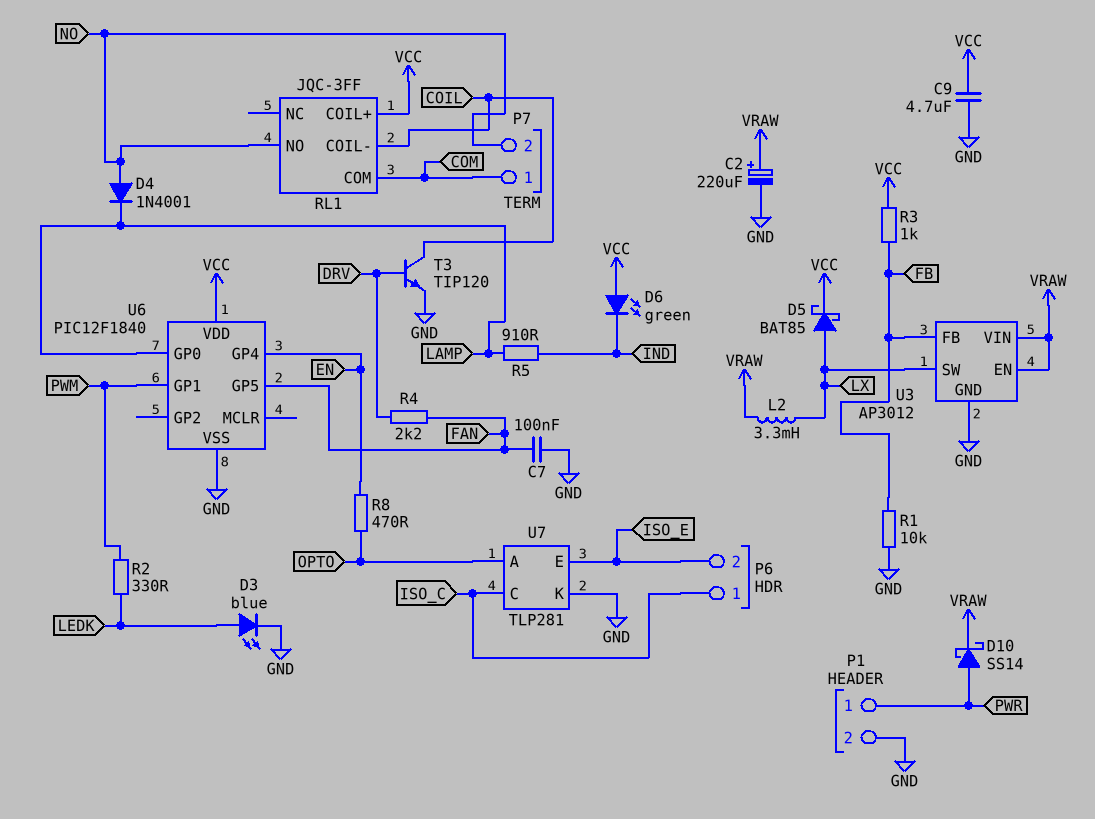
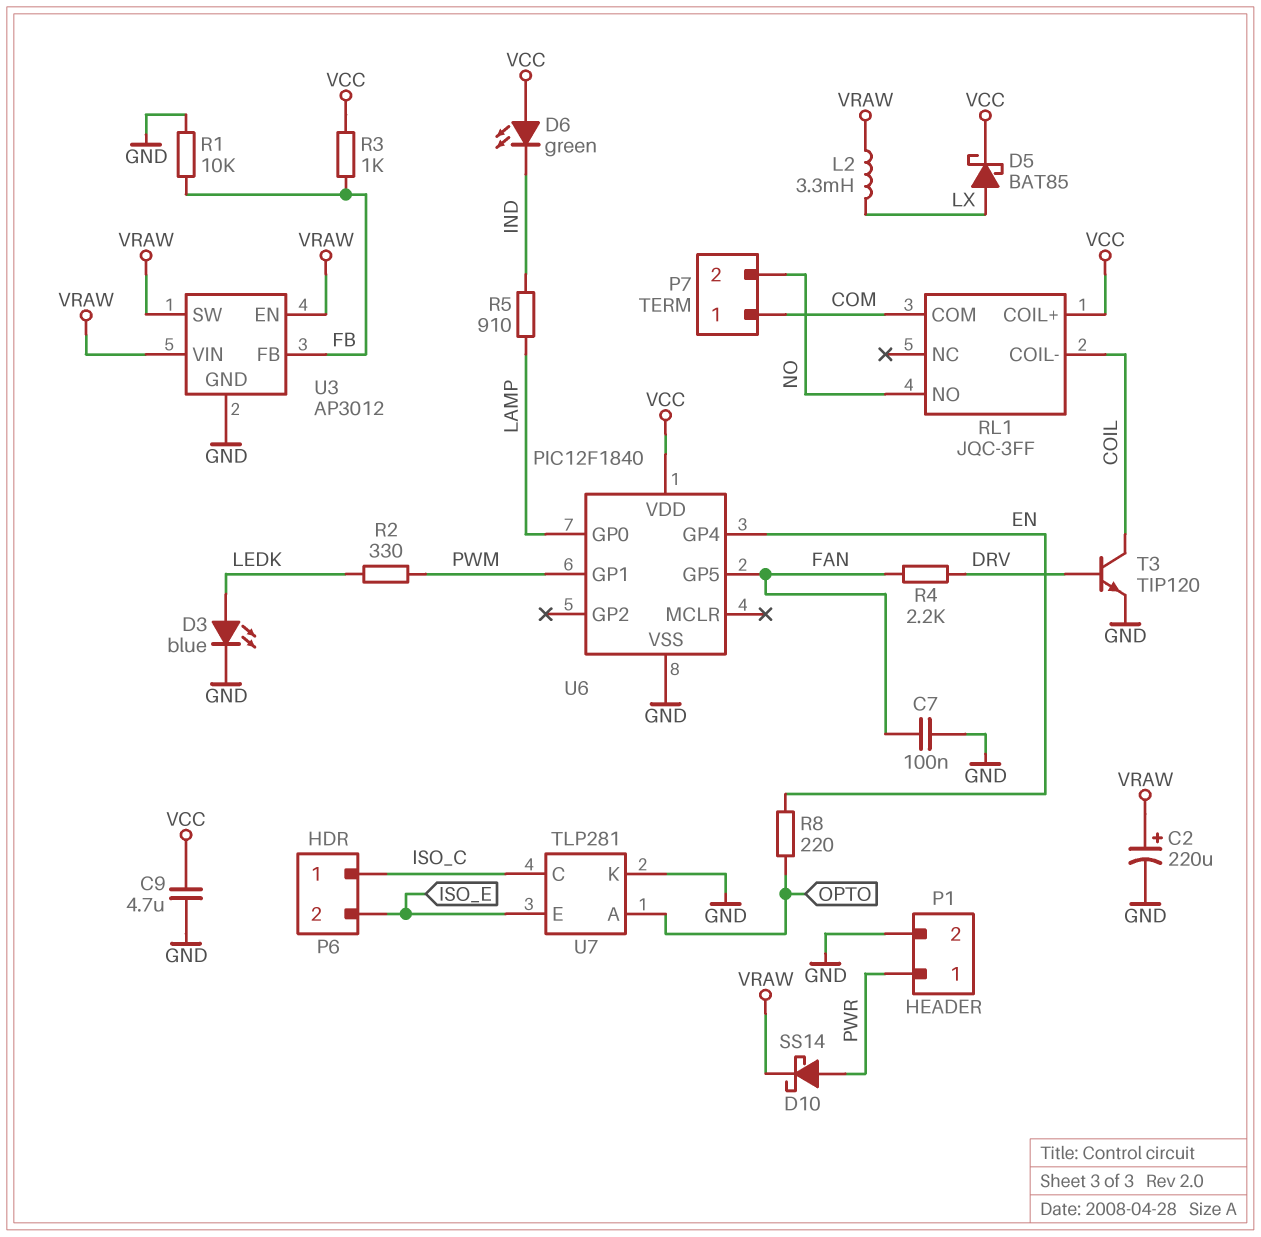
D4: diode 1N4001 (A NO, K LAMP) -> none
R8: 470 (EN, OPTO) -> 220 (EN, OPTO)
U3 pin SW: LX -> VRAW

